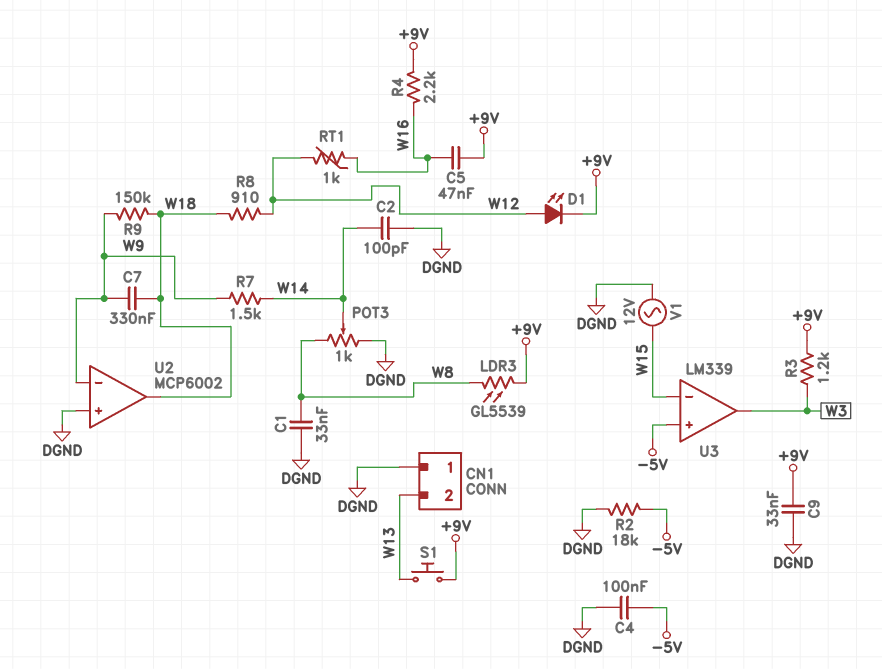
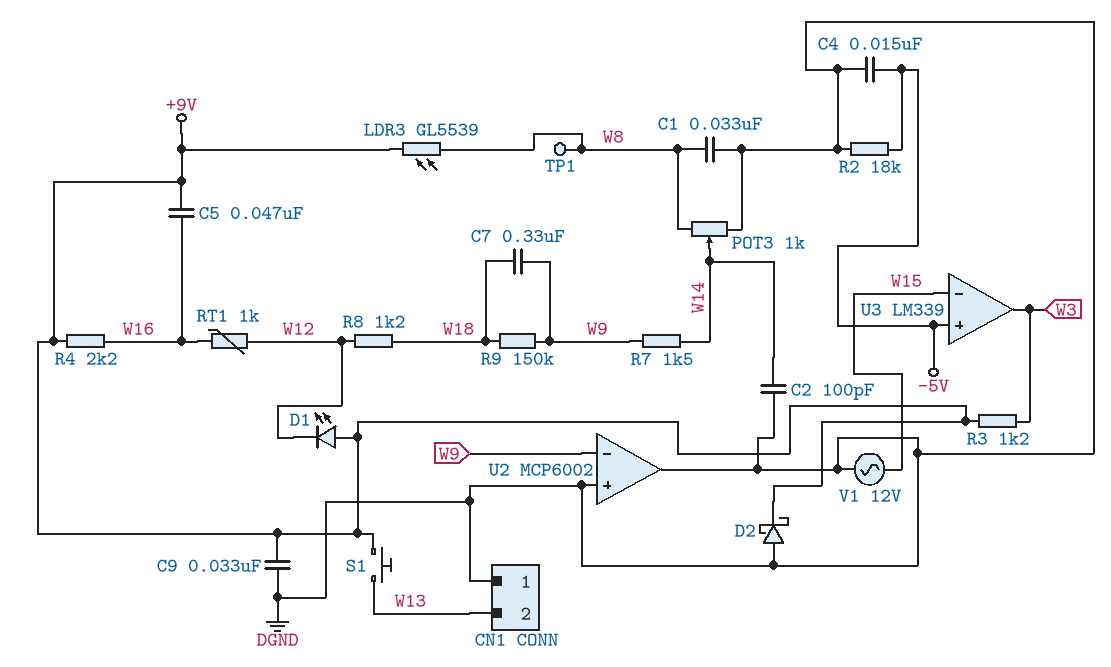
C4: 100nF (-5V, DGND) -> 15nF (-5V, DGND)
D1: LED (A W12, K +9V) -> LED (A +9V, K W12)
D2: none -> schottky (A DGND, K +9V)
R8: 910 (W12, W18) -> 1.2k (W12, W18)
TP1: none -> test point (W8)
U2 pin out: W18 -> DGND

